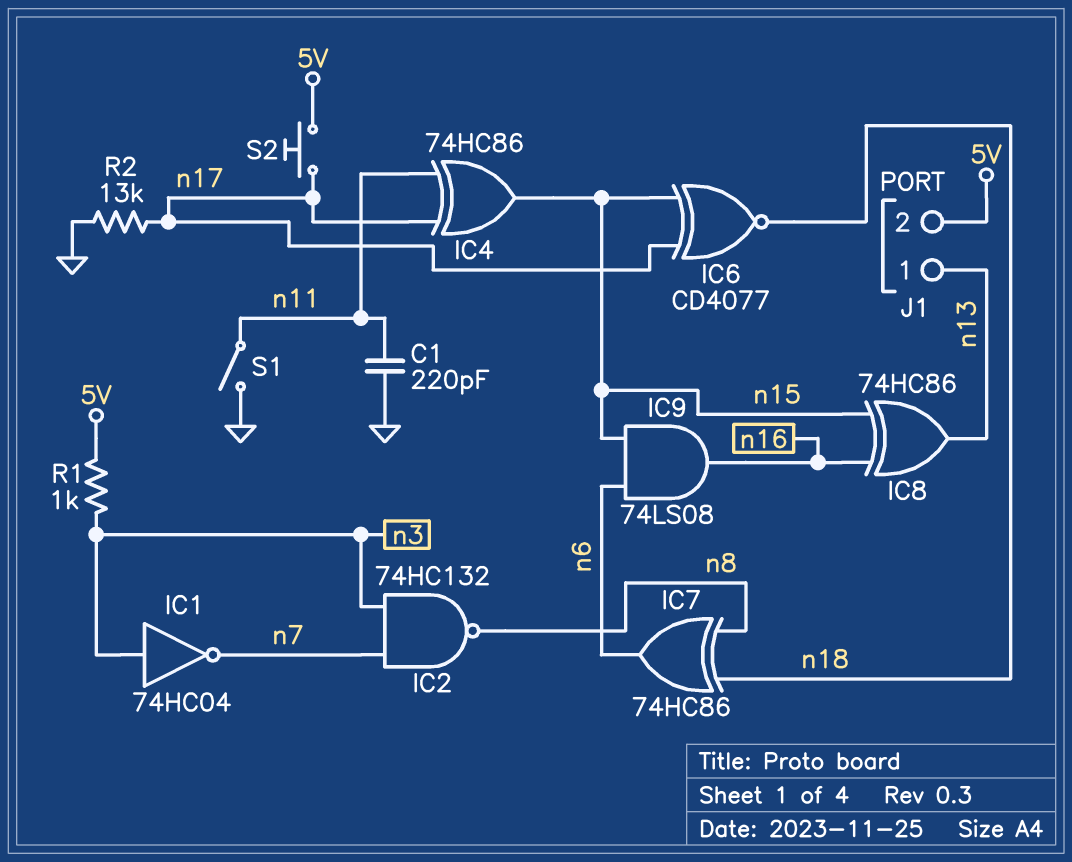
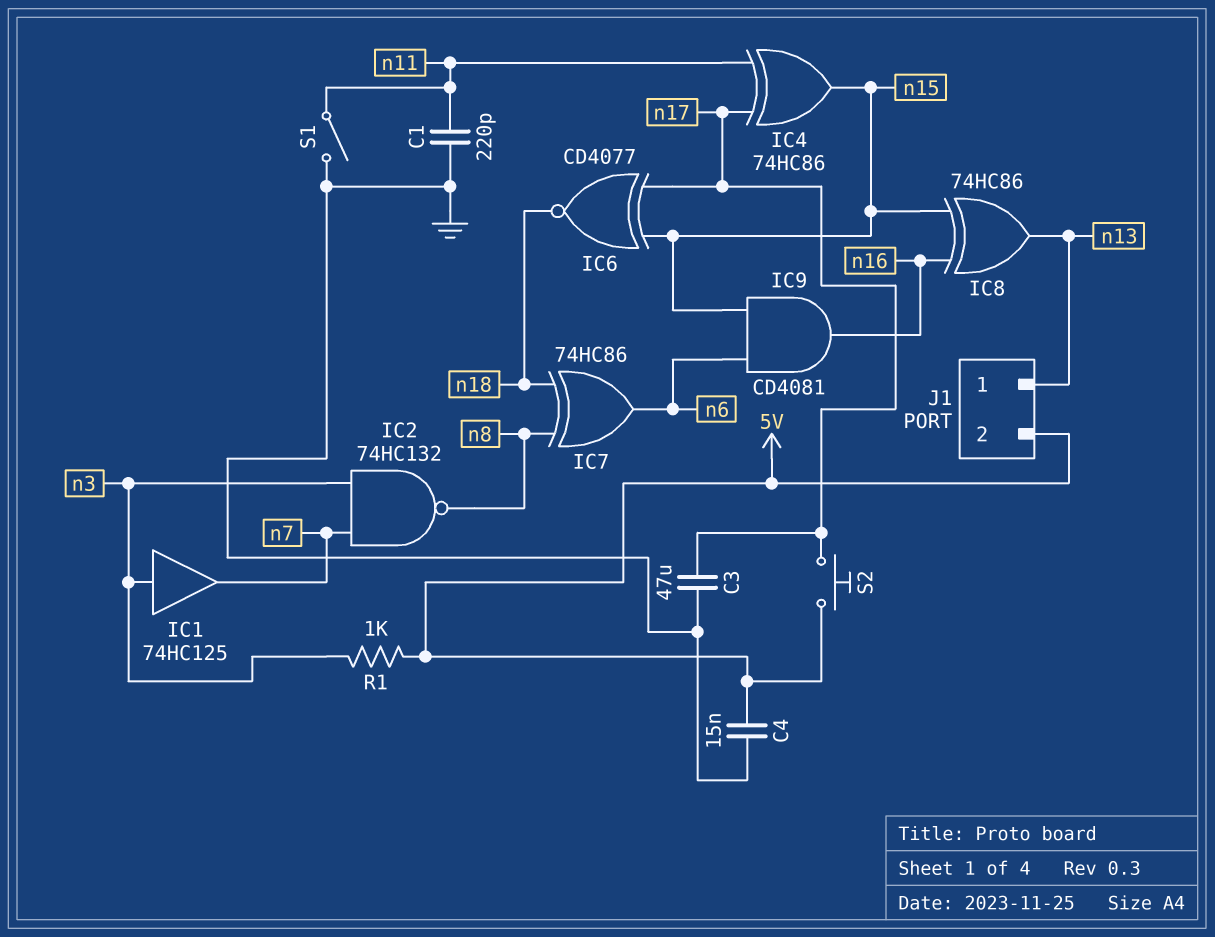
C3: none -> 47uF (GND, n17)
C4: none -> 15nF (5V, GND)
IC1: NOT 74HC04 (in n3, out n7) -> buffer 74HC125 (in n3, out n7)
IC9: AND 74LS08 (in n6, in n15, out n16) -> AND CD4081 (in n6, in n15, out n16)
R2: 13k (GND, n17) -> none

